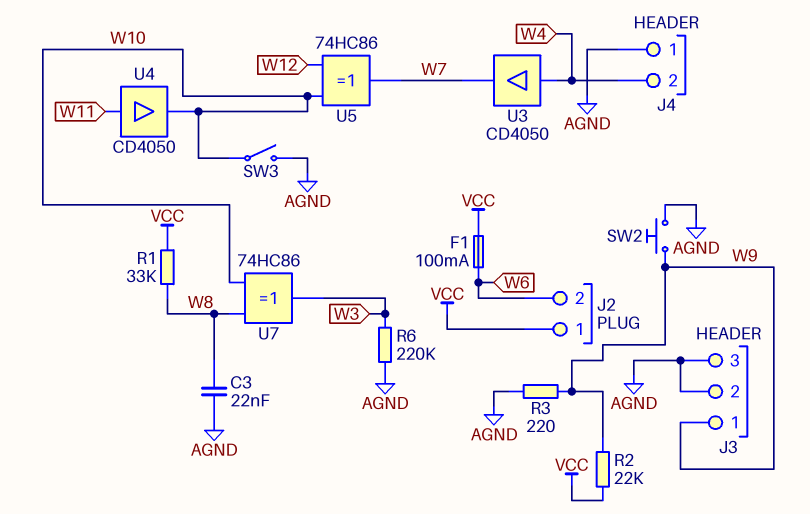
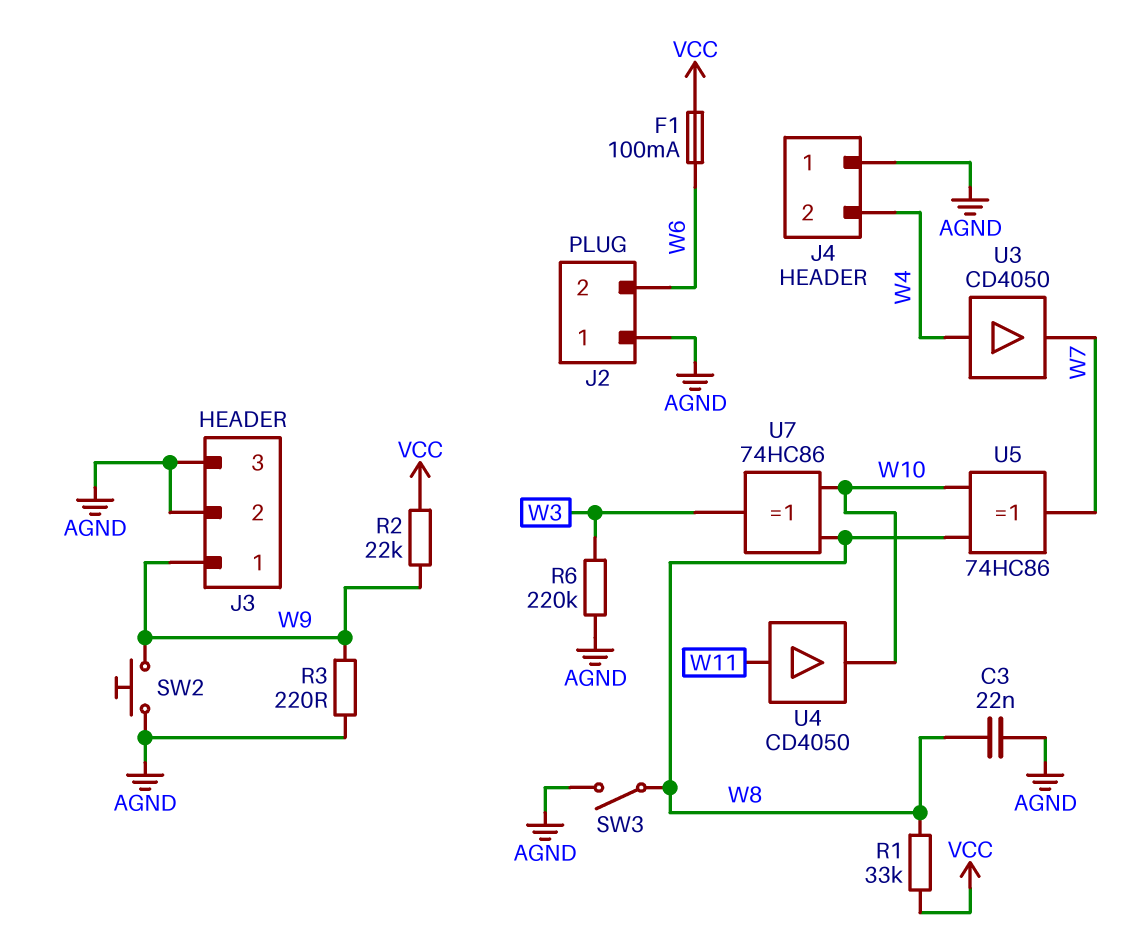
J2 pin 1: VCC -> AGND
SW3: switch (AGND, W10) -> switch (AGND, W8)
U5: XOR 74HC86 (in W10, in W12, out W7) -> XOR 74HC86 (in W8, in W10, out W7)

